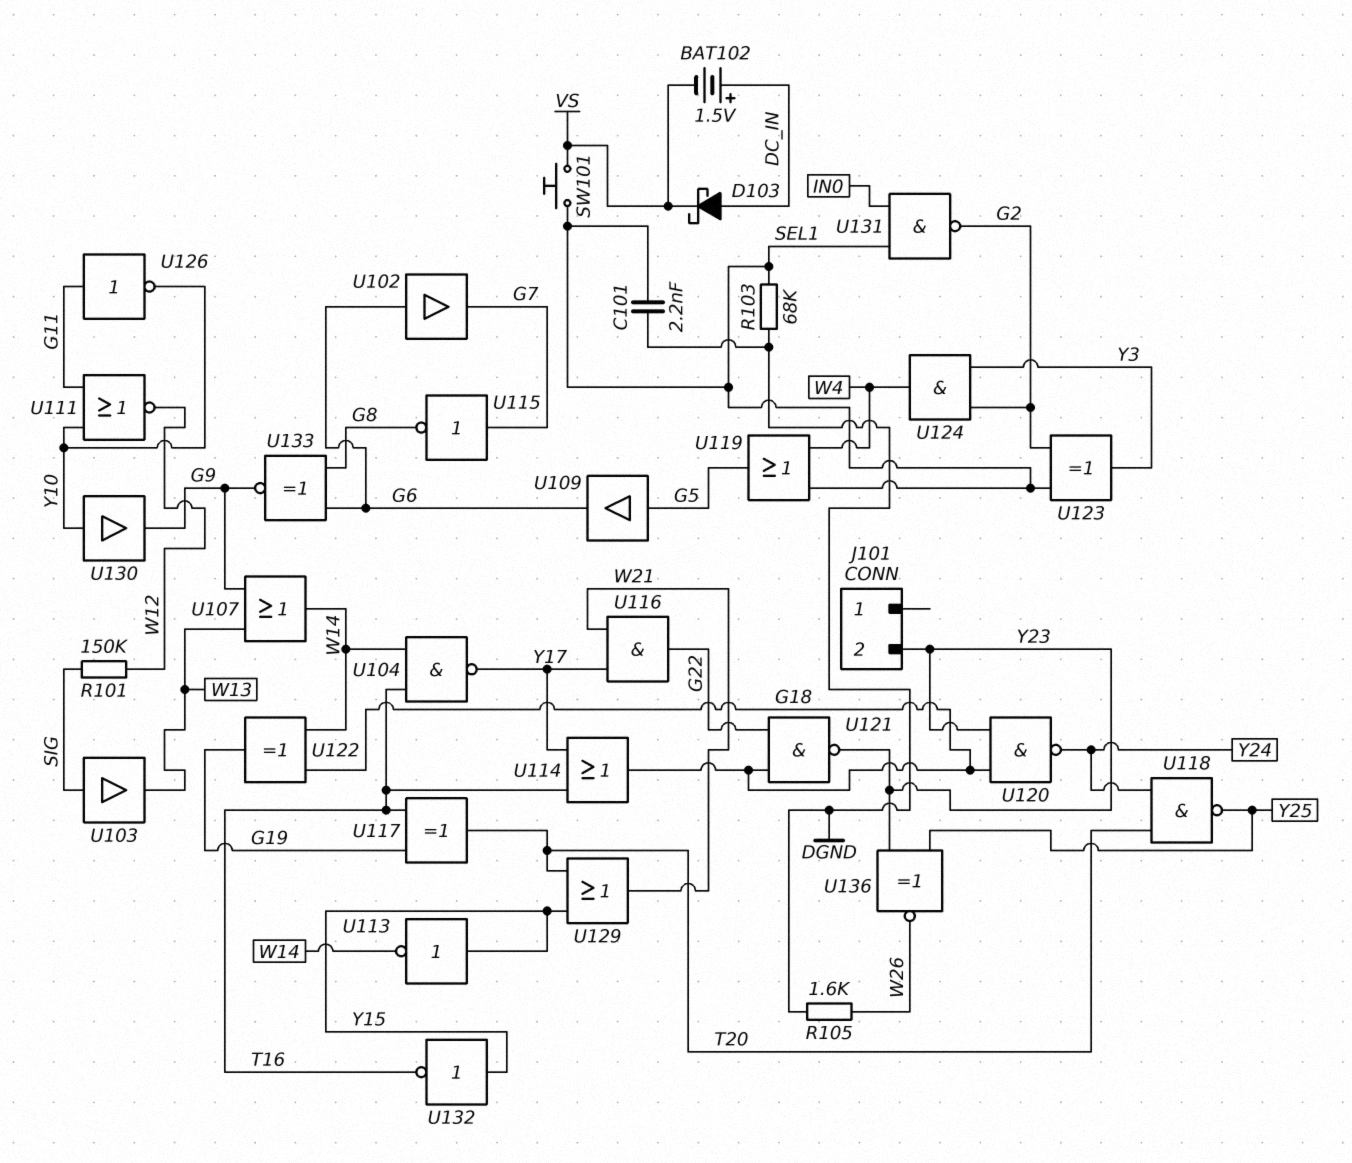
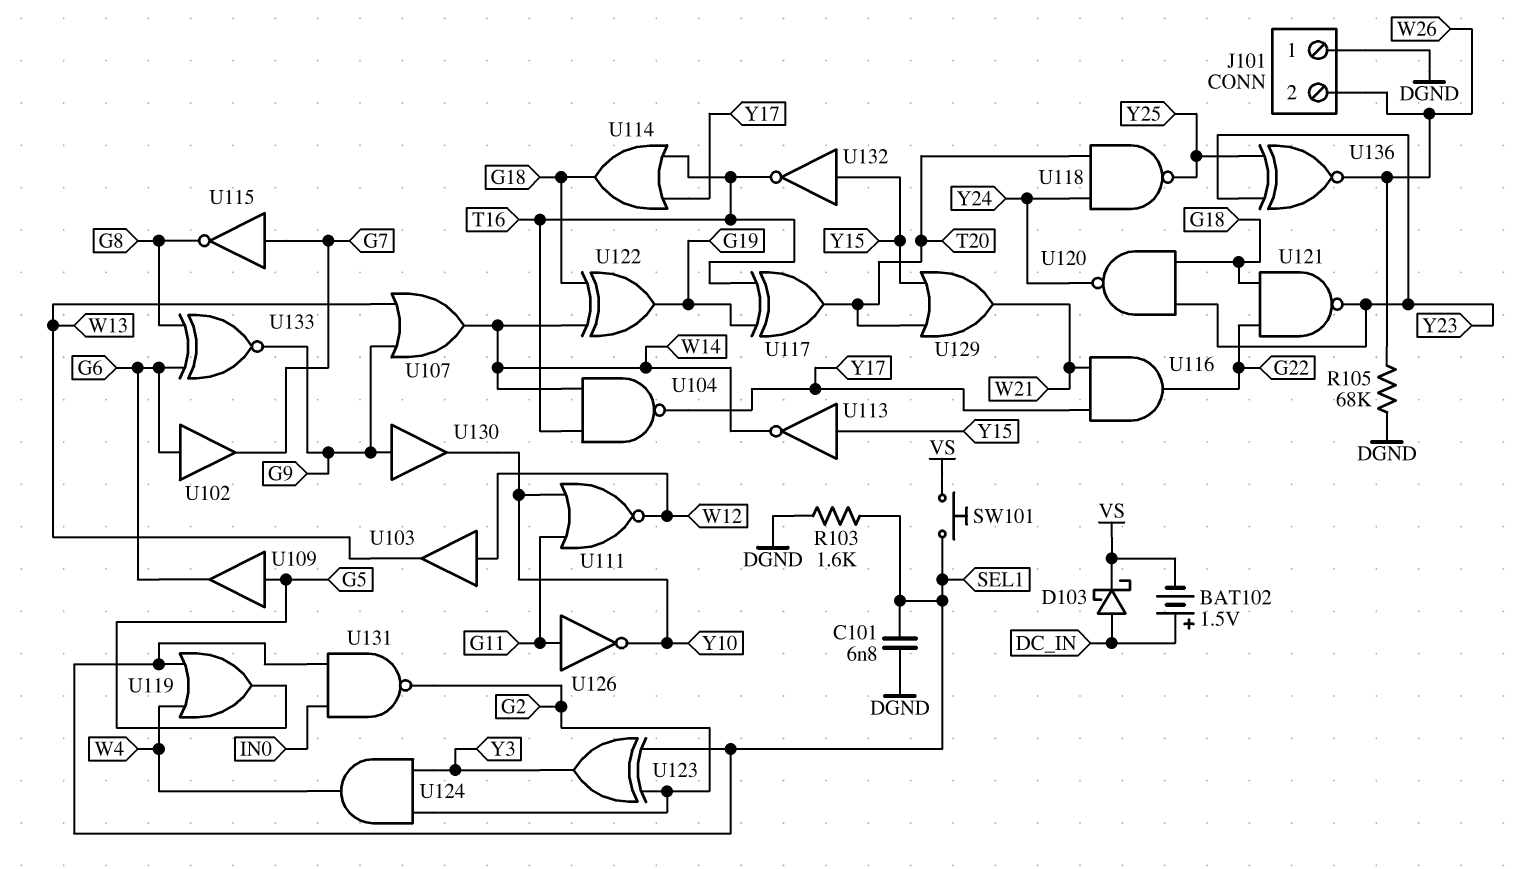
C101: 2.2nF (DGND, SEL1) -> 6.8nF (DGND, SEL1)
J101 pin 1: none -> DGND
J101 pin 2: Y23 -> W26
R101: 150k (SIG, W12) -> none
R103: 68k (DGND, SEL1) -> 1.6k (DGND, SEL1)
R105: 1.6k (DGND, W26) -> 68k (DGND, W26)
U103: buffer (in SIG, out W13) -> buffer (in W12, out W13)
U130: buffer (in Y10, out G9) -> buffer (in G9, out Y10)

